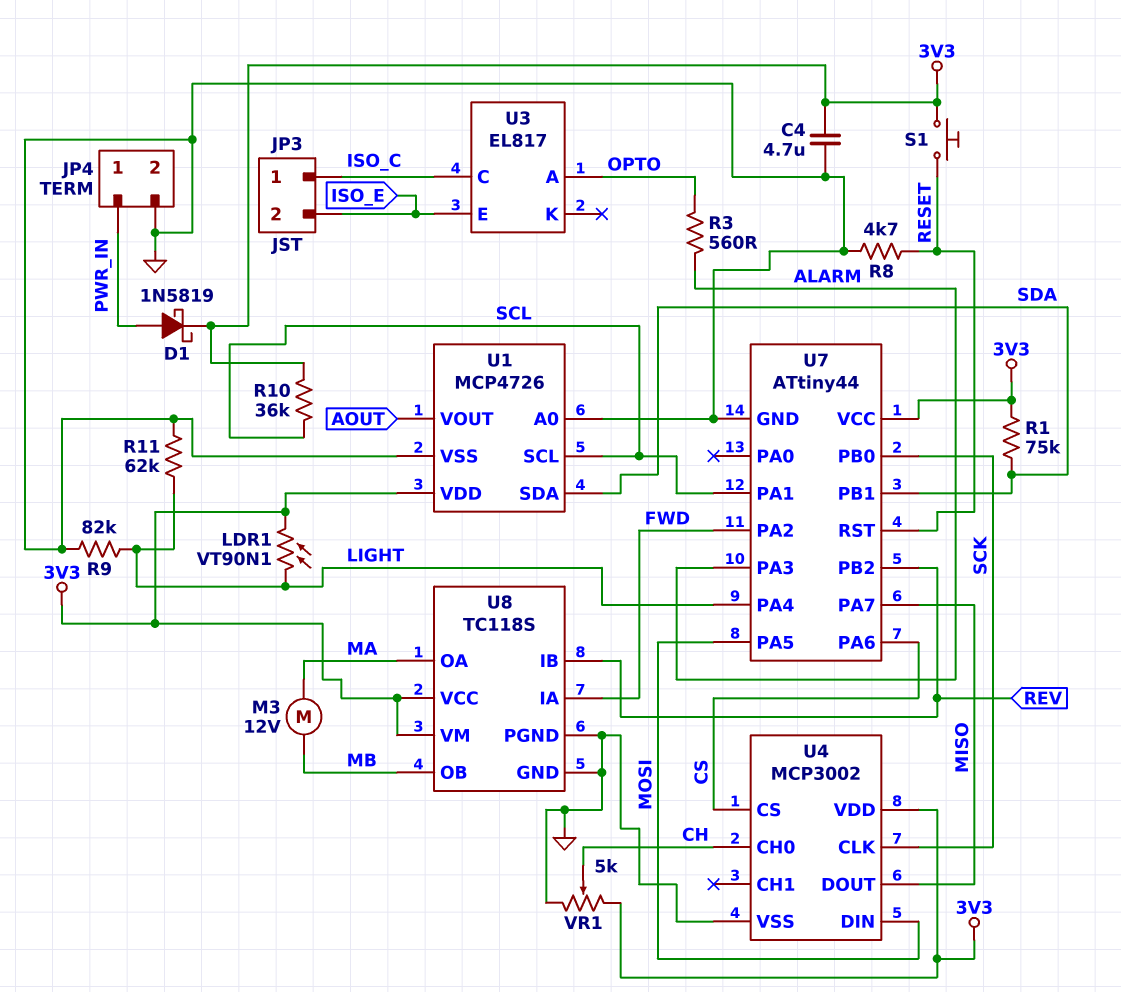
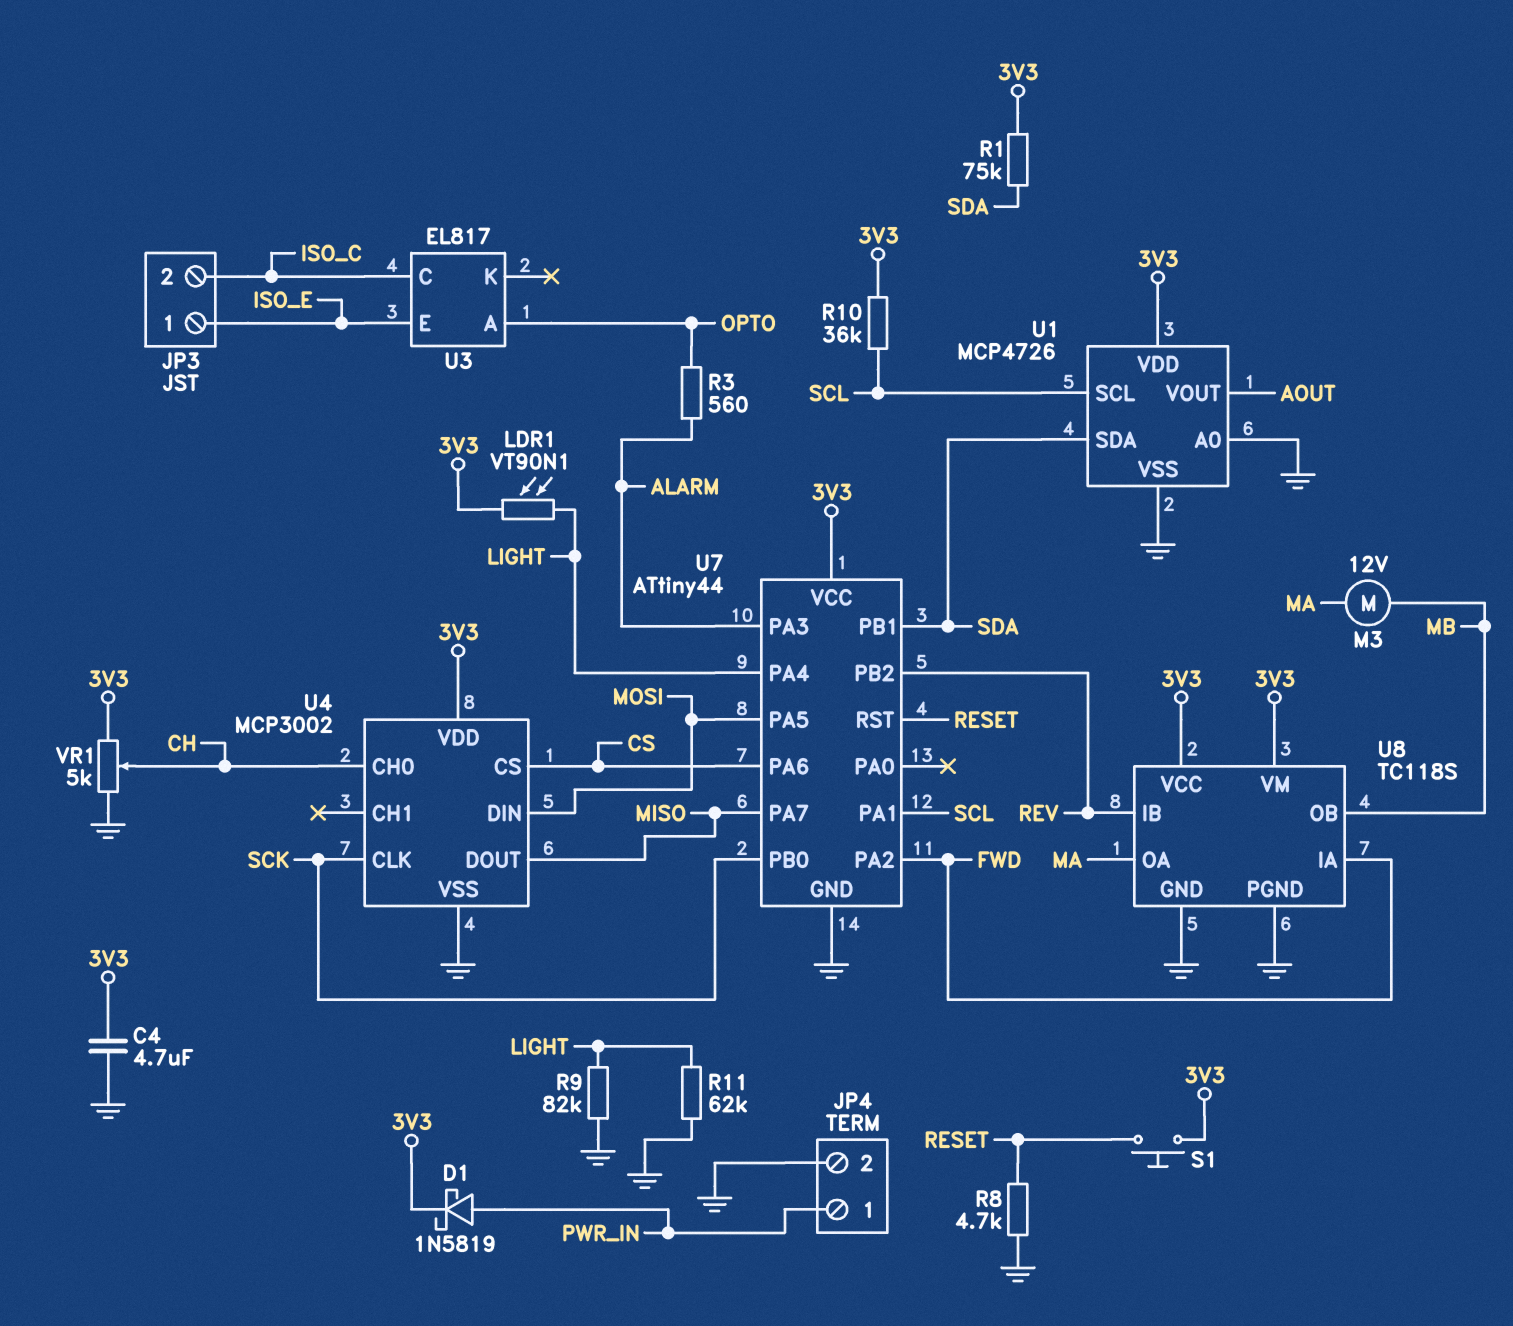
JP3 pin 1: ISO_C -> ISO_E
JP3 pin 2: ISO_E -> ISO_C

